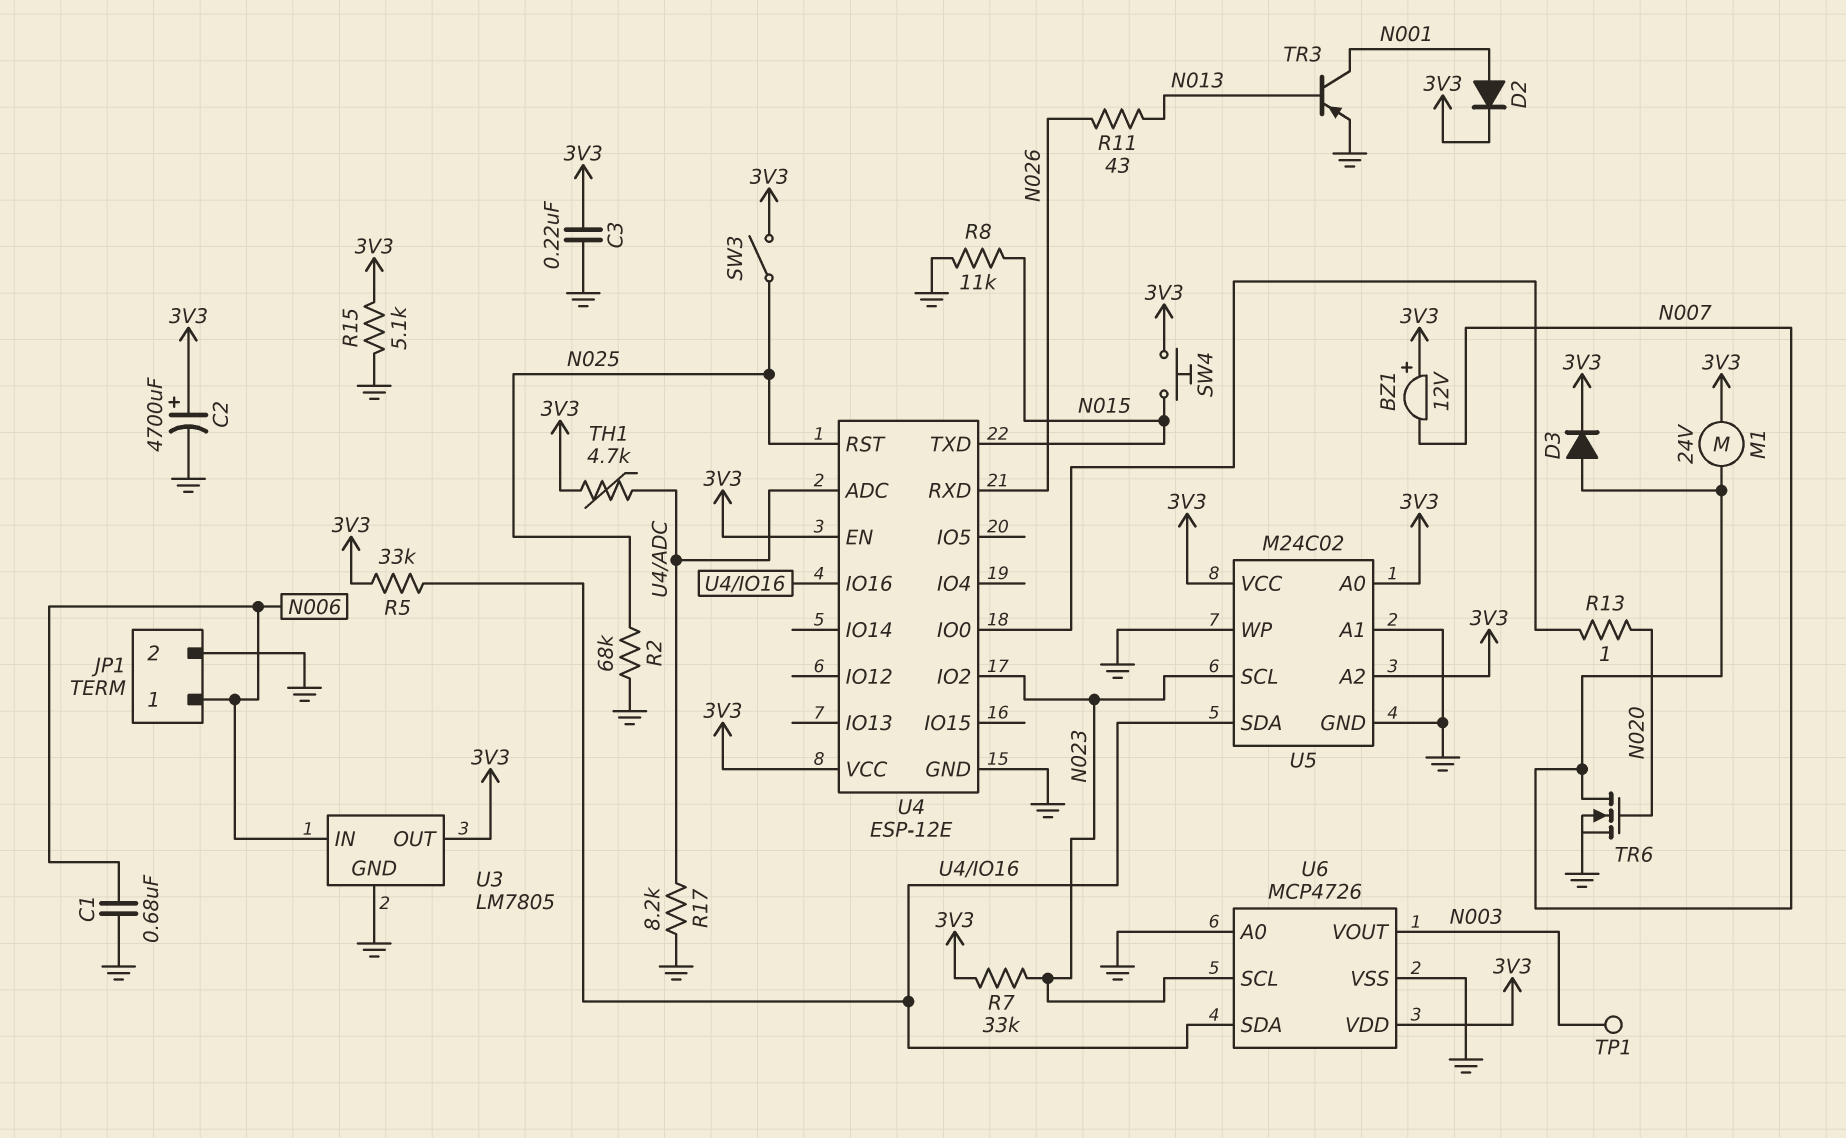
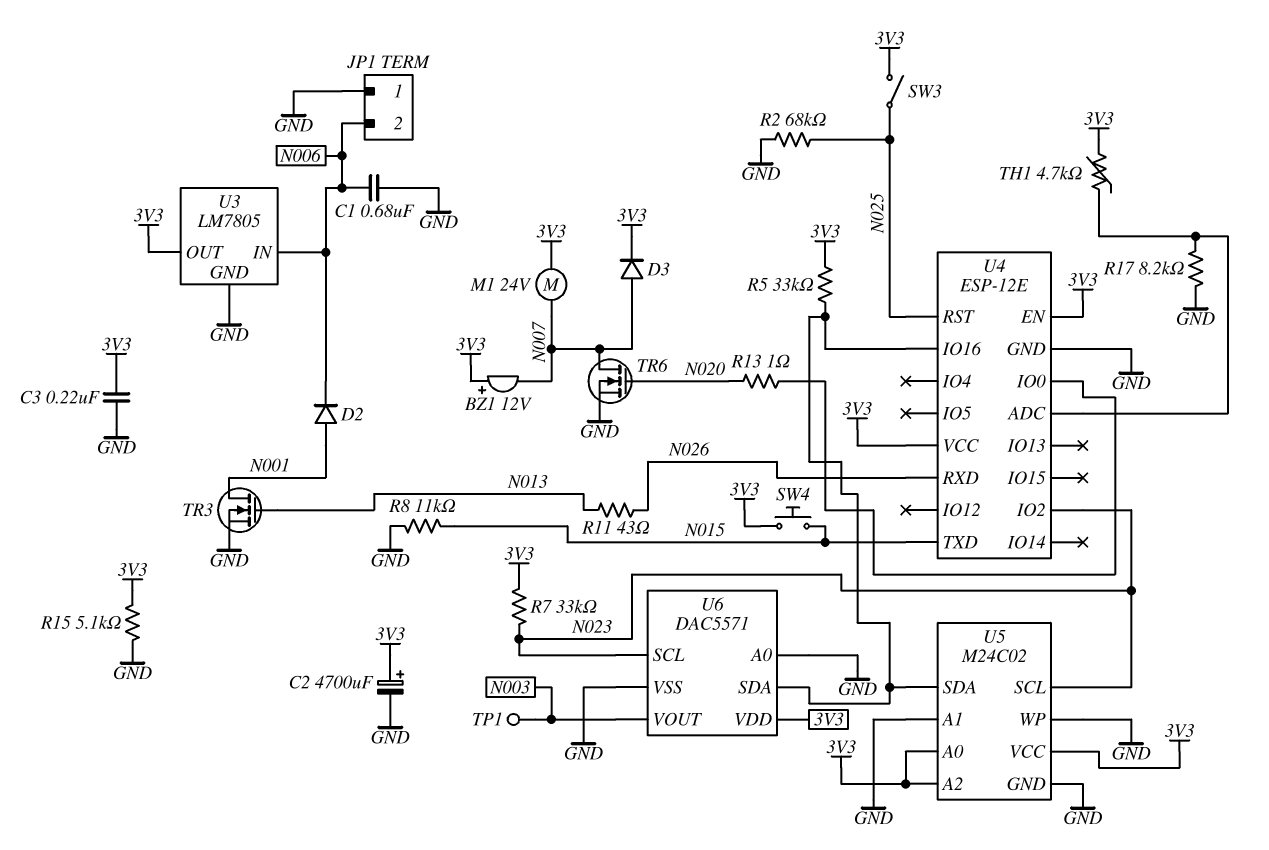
D2: diode (A N001, K 3V3) -> diode (A N001, K N006)
JP1 pin 1: N006 -> GND
JP1 pin 2: GND -> N006
TR3: PNP (B N013, C N001, E GND) -> NMOS (G N013, D N001, S GND)
U6: MCP4726 -> DAC5571

